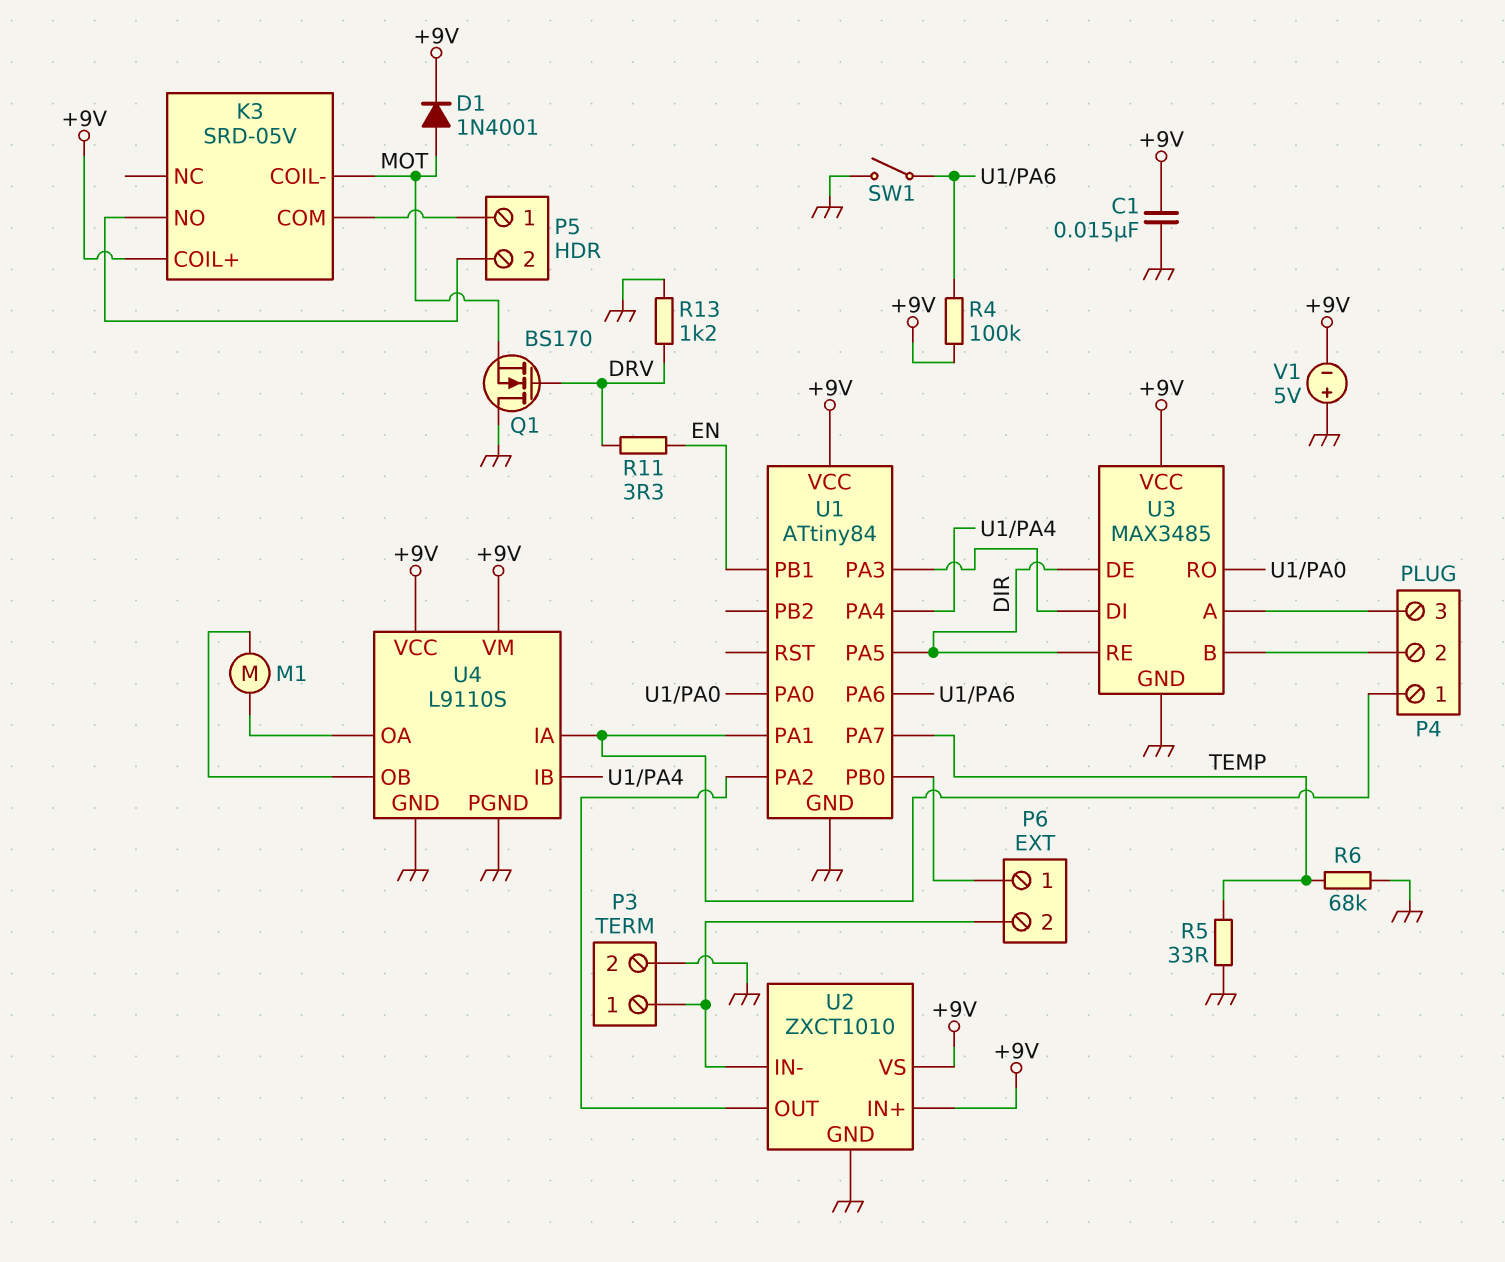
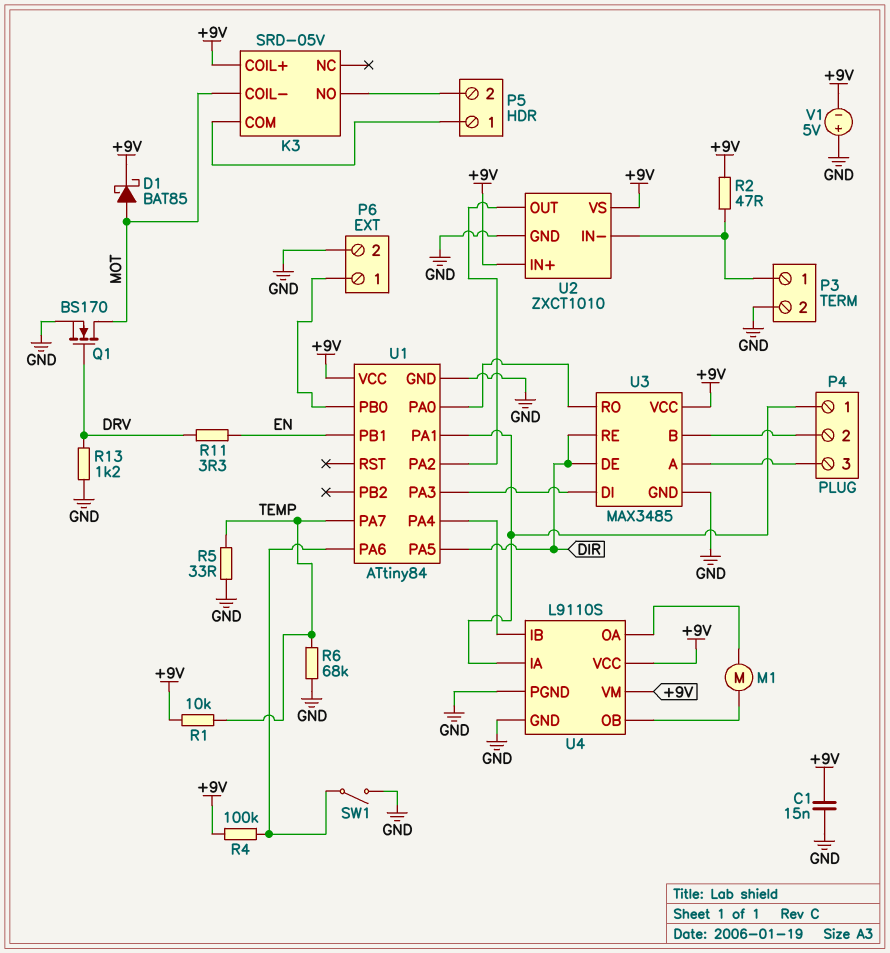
D1: diode 1N4001 (A MOT, K +9V) -> schottky BAT85 (A MOT, K +9V)
P6 pin 2: P3/1 -> GND
Q1: NMOS BS170 (G DRV, D GND, S MOT) -> NMOS BS170 (G DRV, D MOT, S GND)
R1: none -> 10k (+9V, TEMP)
R2: none -> 47 (+9V, P3/1)

